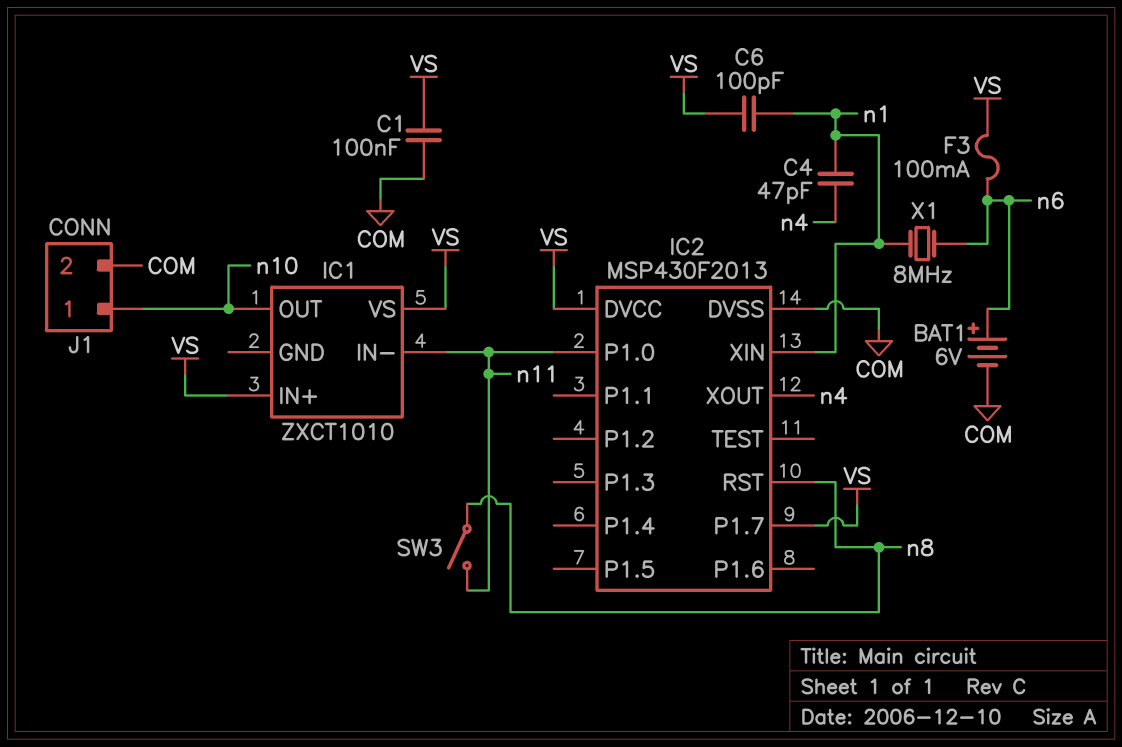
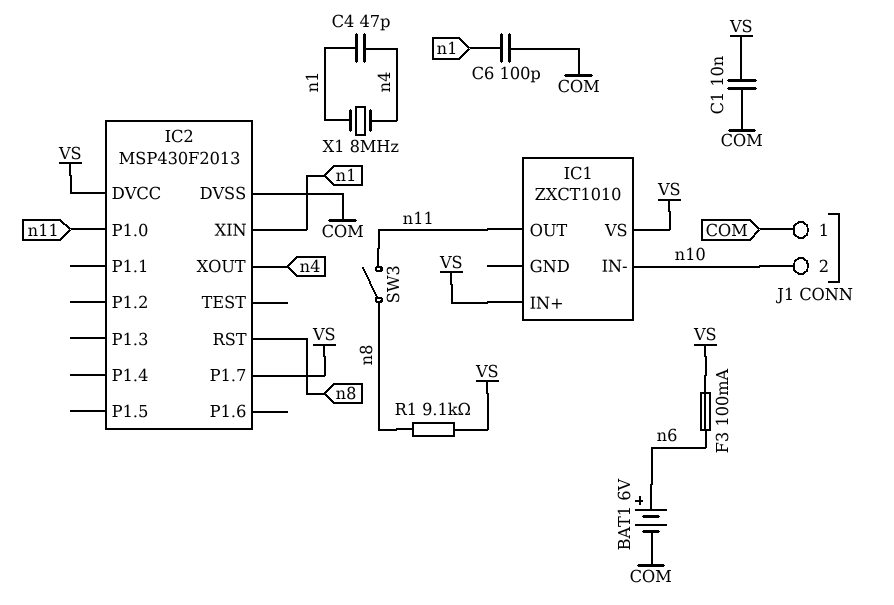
C1: 100nF (COM, VS) -> 10nF (COM, VS)
C6: 100pF (VS, n1) -> 100pF (COM, n1)
IC1 pin IN-: n11 -> n10
IC1 pin OUT: n10 -> n11
J1 pin 1: n10 -> COM
J1 pin 2: COM -> n10
R1: none -> 9.1k (VS, n8)
X1: 8MHz (n1, n6) -> 8MHz (n1, n4)

